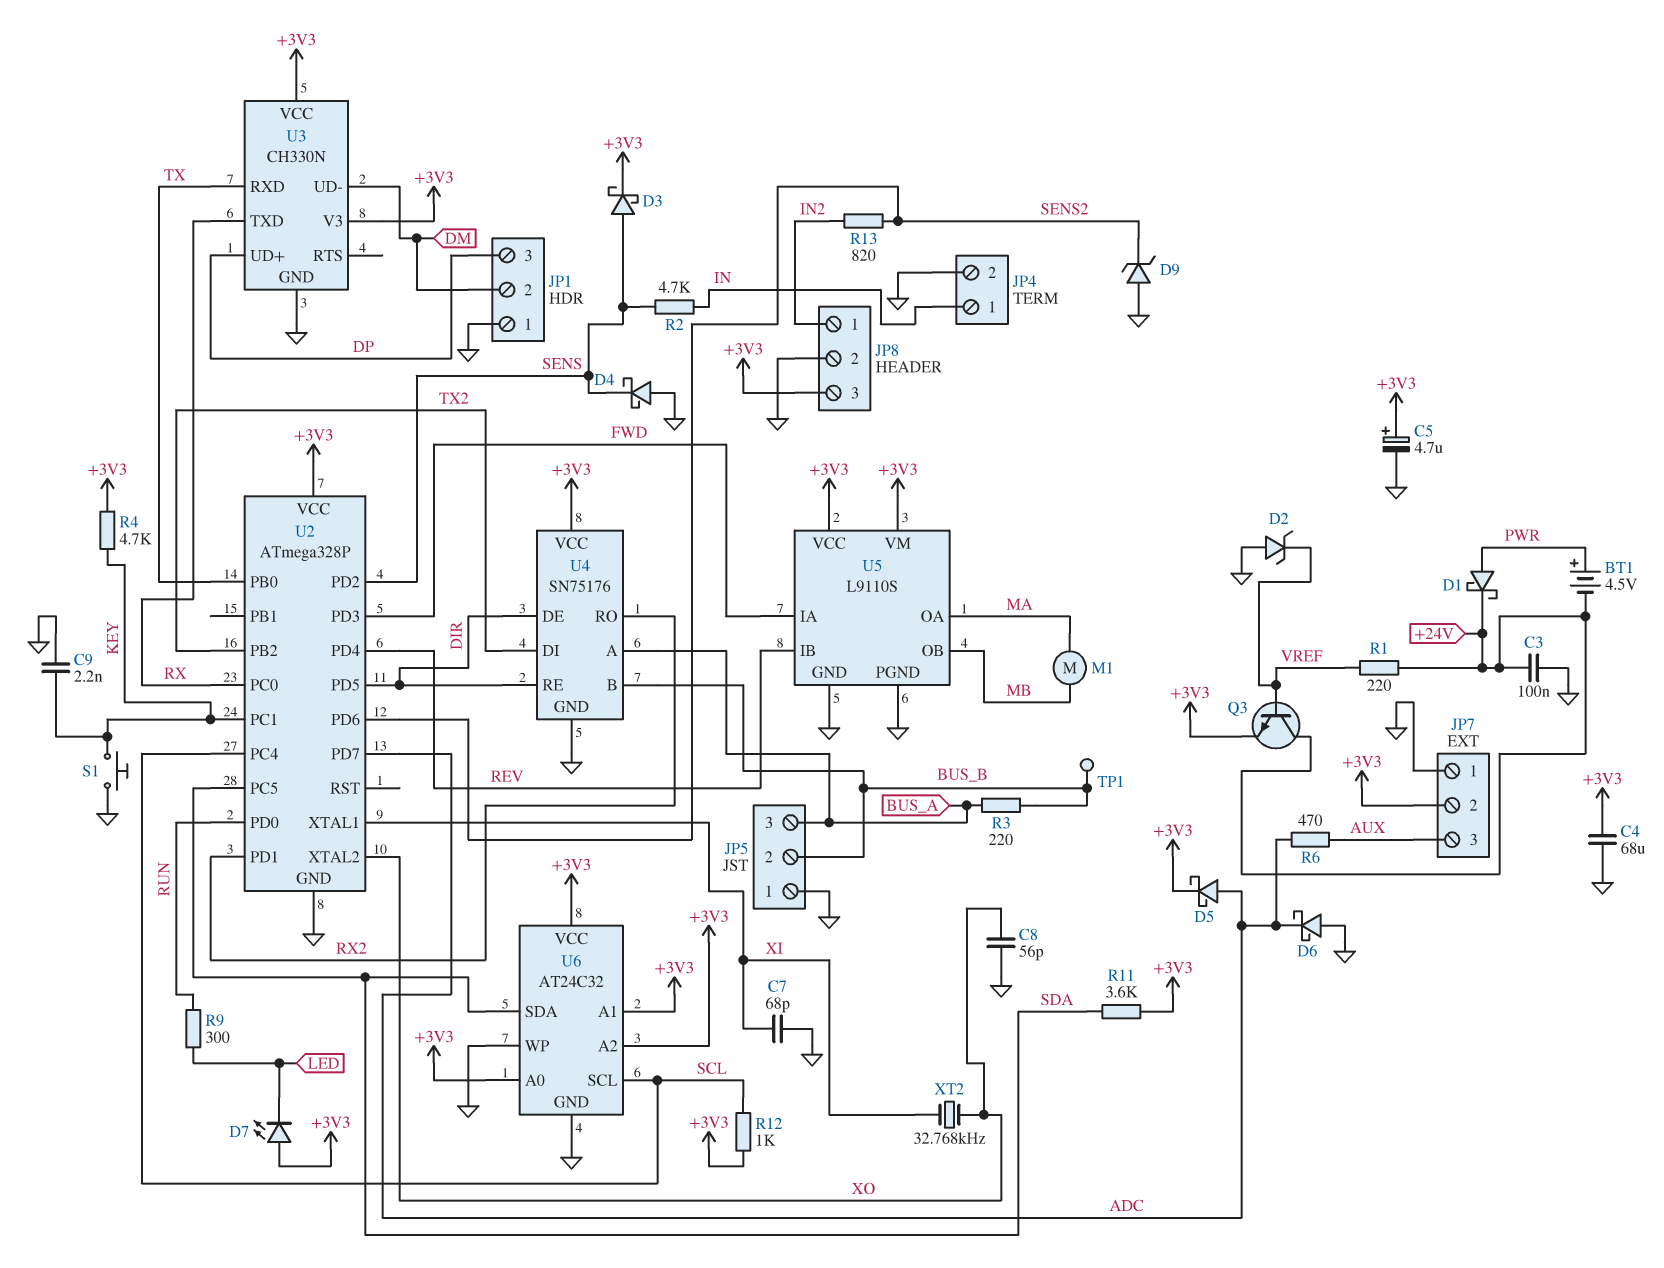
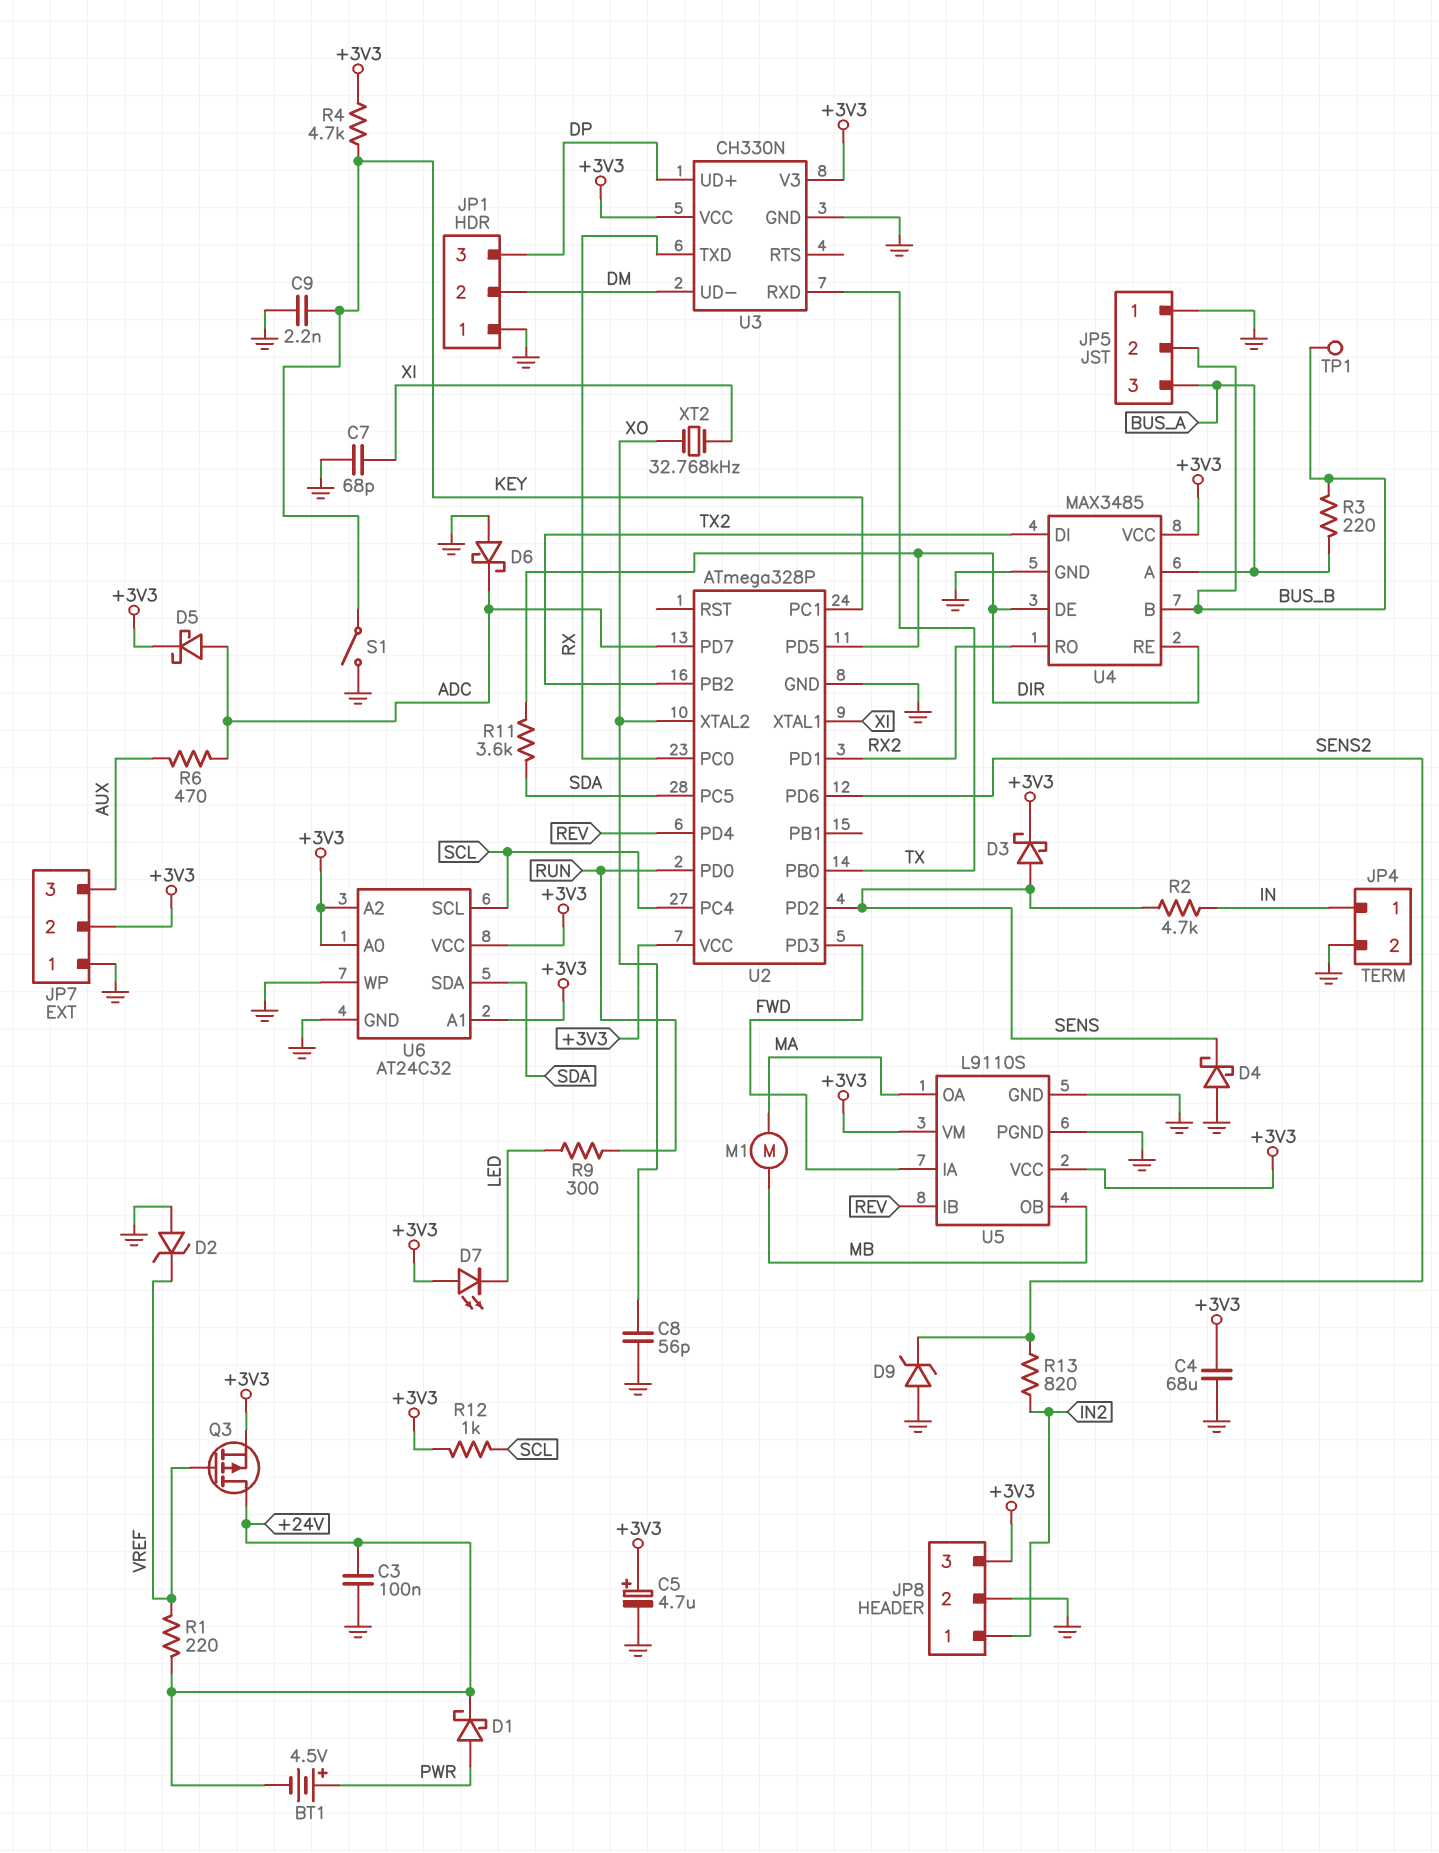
Q3: NPN (B VREF, C +24V, E +3V3) -> PMOS (G VREF, D +24V, S +3V3)
R11: 3.6k (+3V3, SDA) -> 3.6k (DIR, SDA)
S1: button (GND, KEY) -> switch (GND, KEY)
U4: SN75176 -> MAX3485

